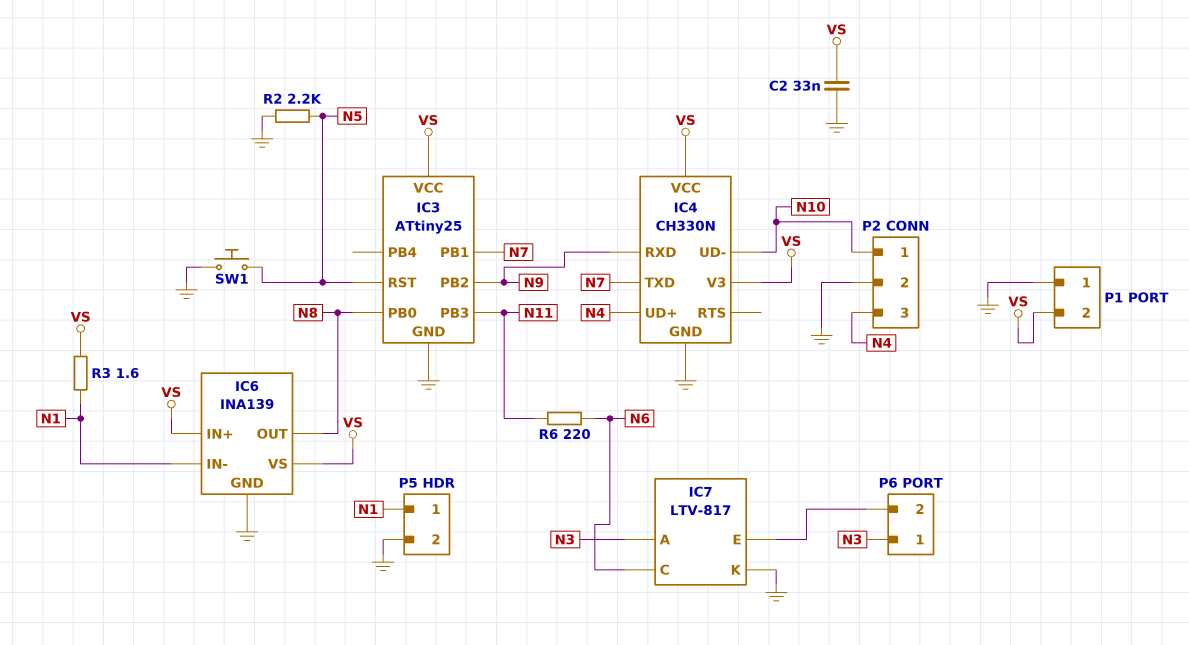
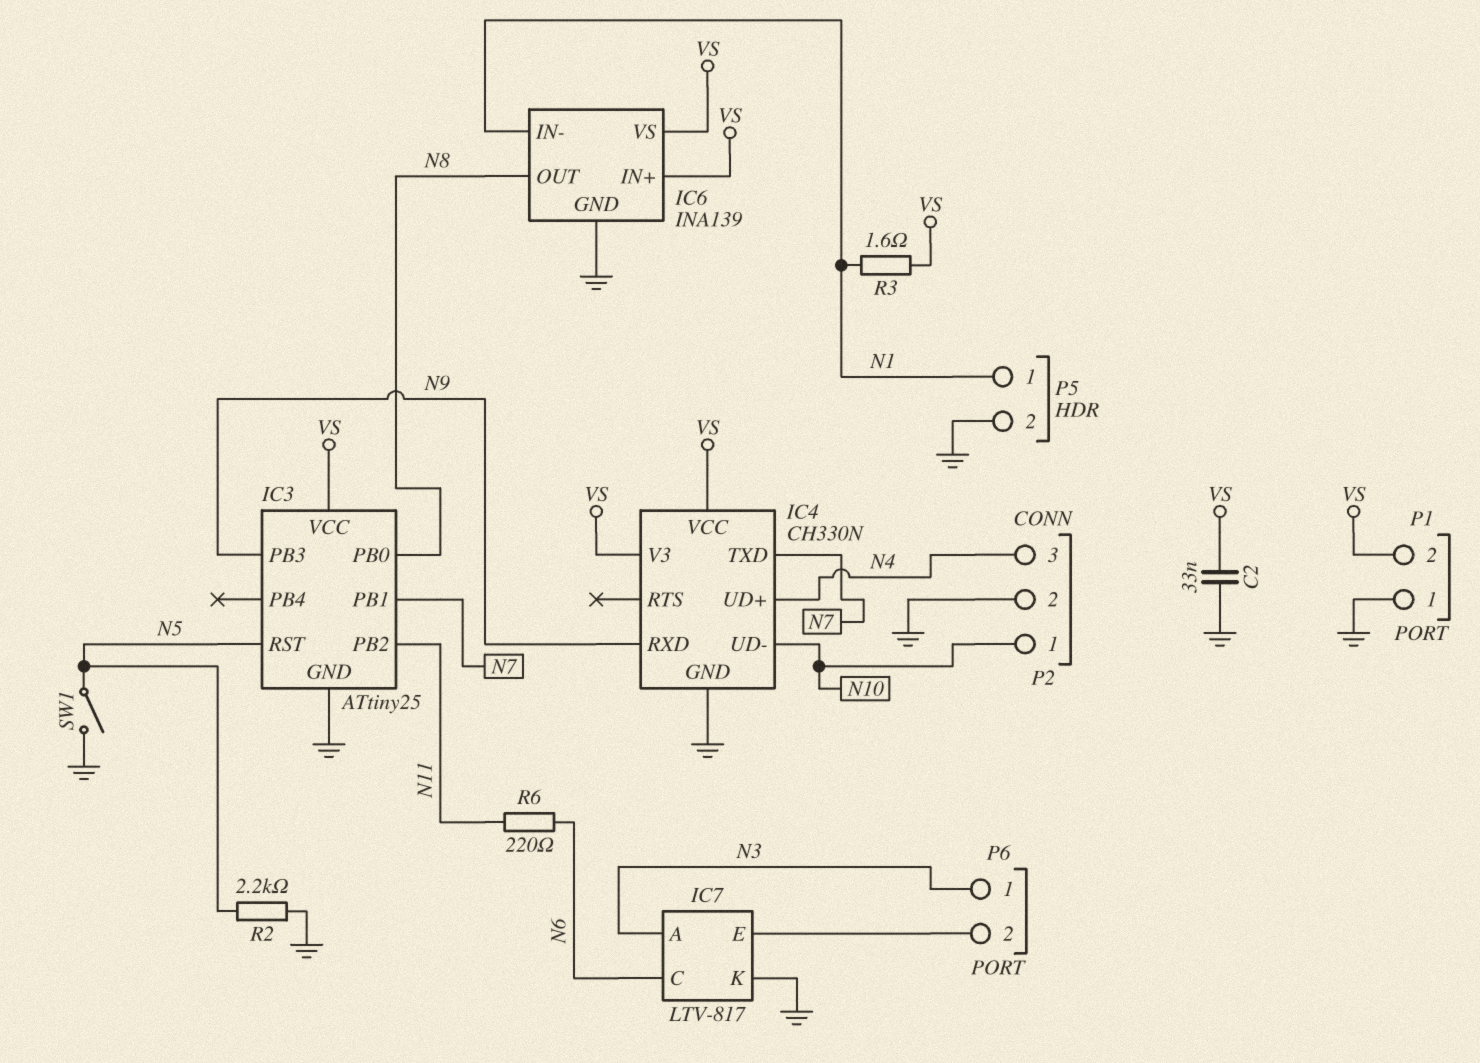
IC3 pin PB2: N9 -> N11
IC3 pin PB3: N11 -> N9
SW1: button (GND, N5) -> switch (GND, N5)

